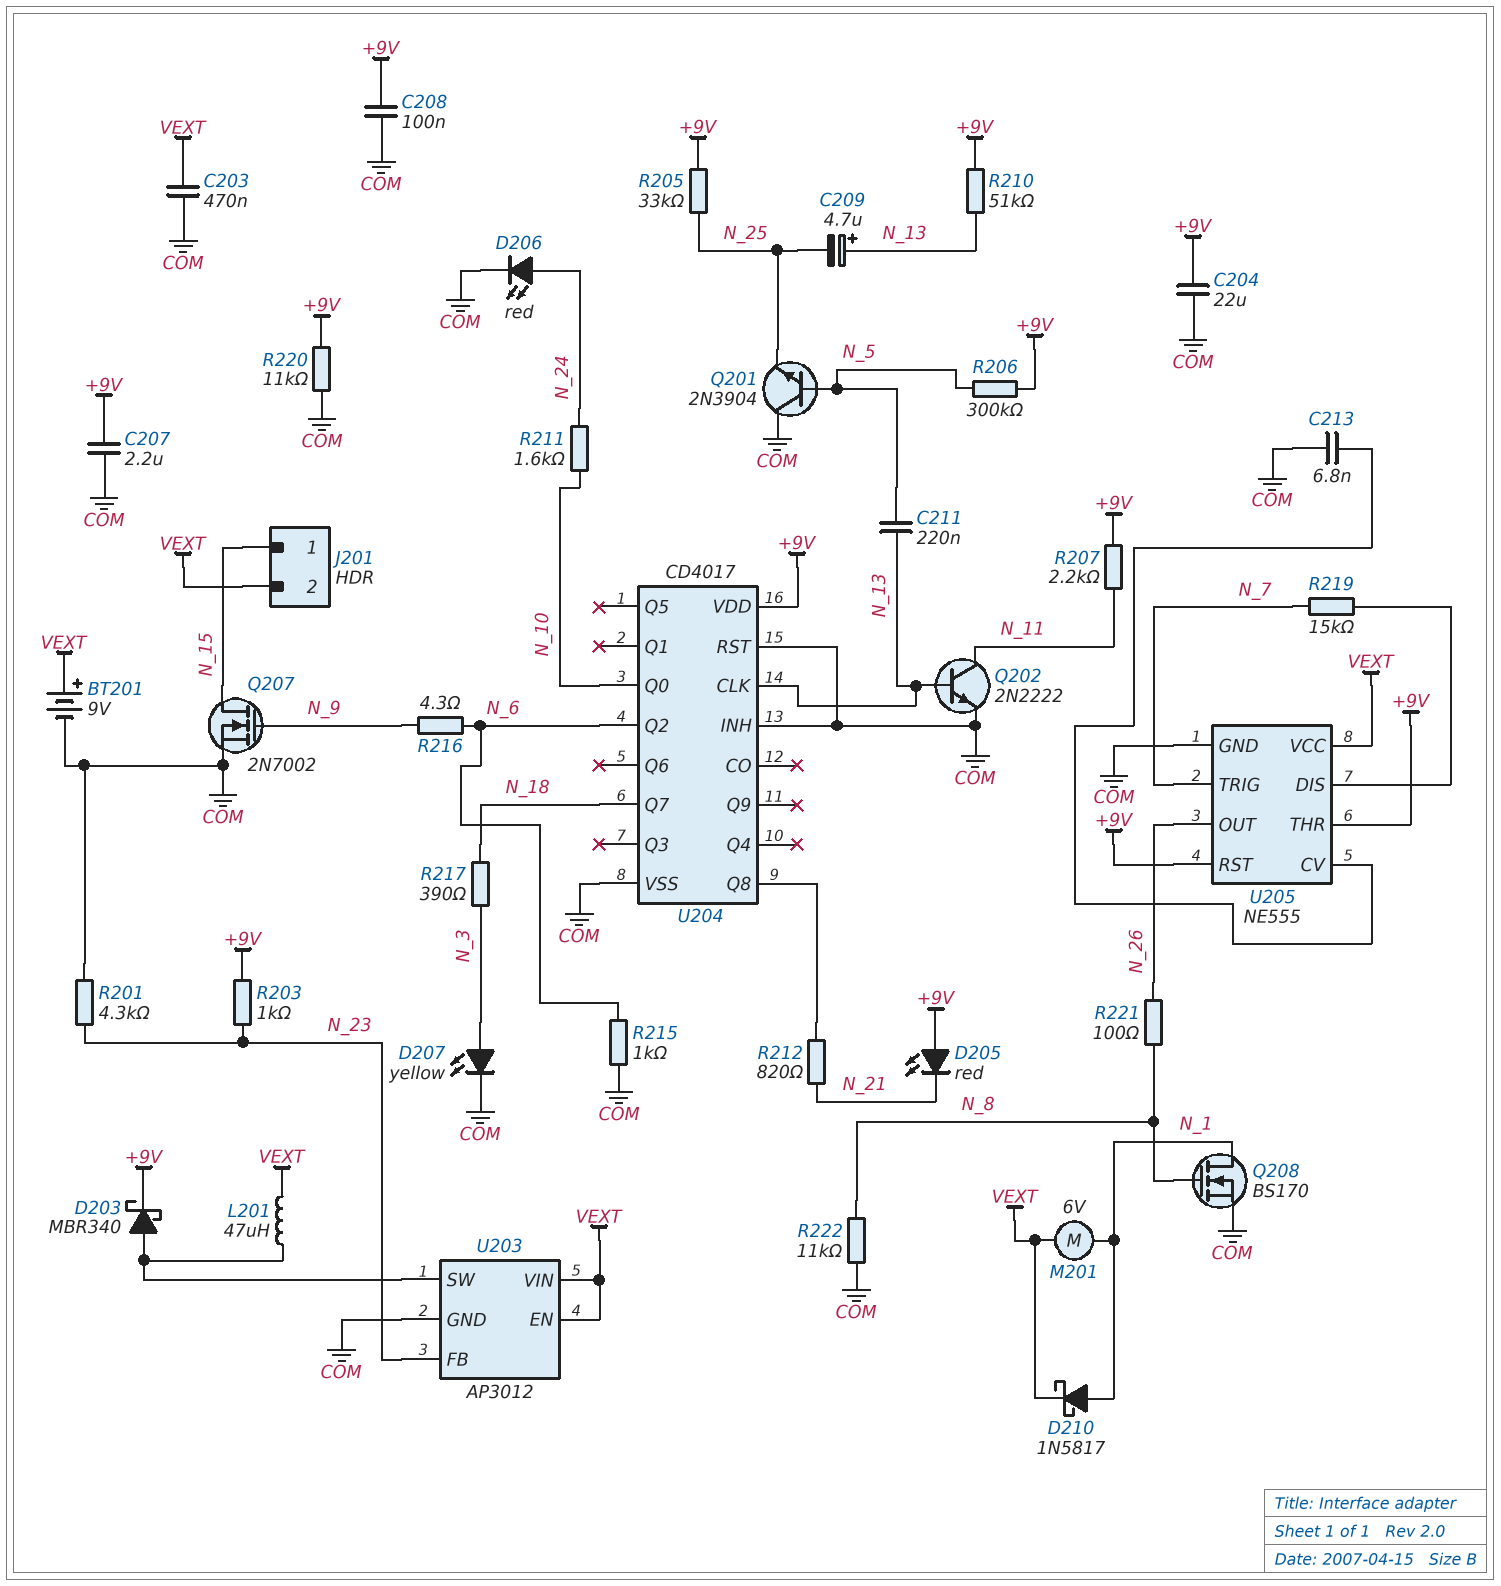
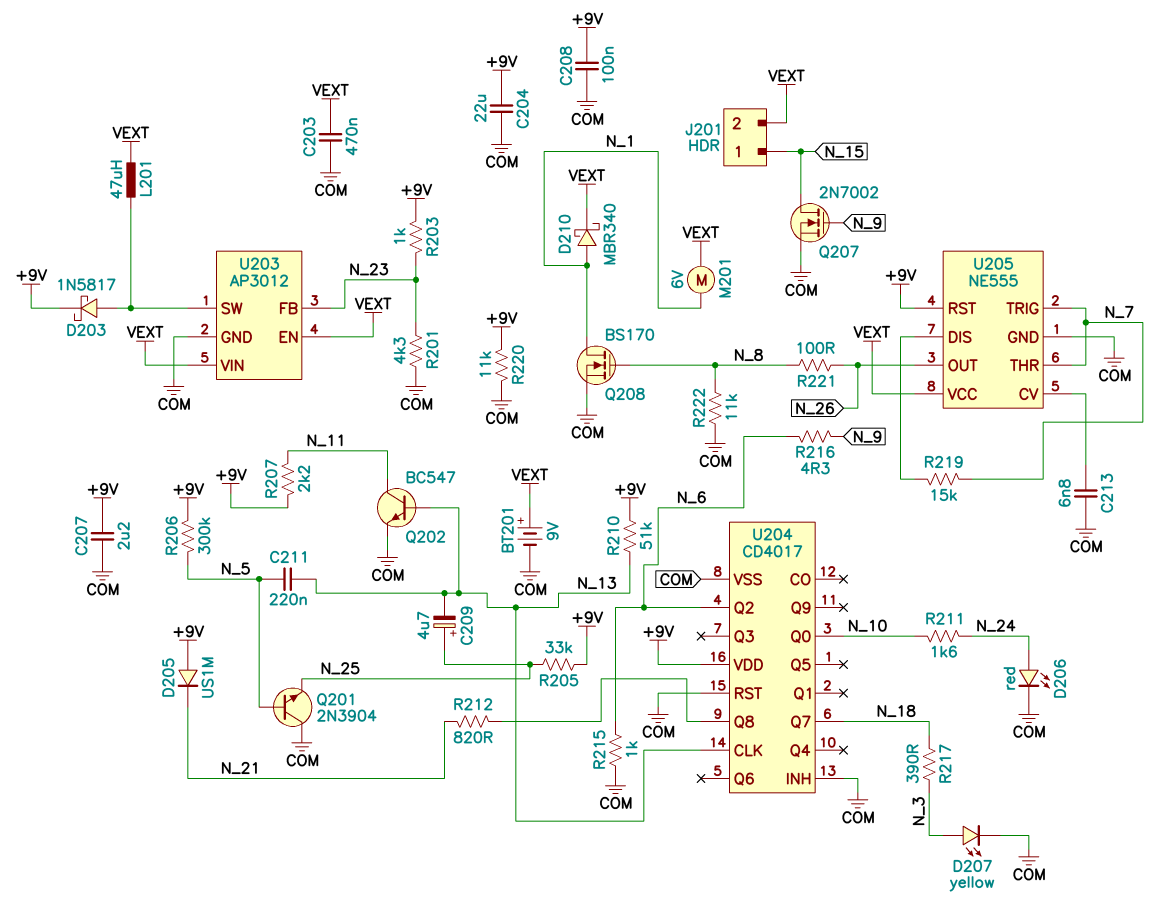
C209: 4.7uF (plus N_13, minus N_25) -> 4.7uF (plus N_25, minus N_13)
D203: schottky MBR340 (A U203/SW, K +9V) -> schottky 1N5817 (A U203/SW, K +9V)
D205: LED red (A +9V, K N_21) -> diode US1M (A +9V, K N_21)
D210: schottky 1N5817 (A N_1, K VEXT) -> schottky MBR340 (A N_1, K VEXT)
Q202: NPN 2N2222 (B N_13, C N_11, E COM) -> NPN BC547 (B N_13, C N_11, E COM)
U205 pin THR: +9V -> N_7

